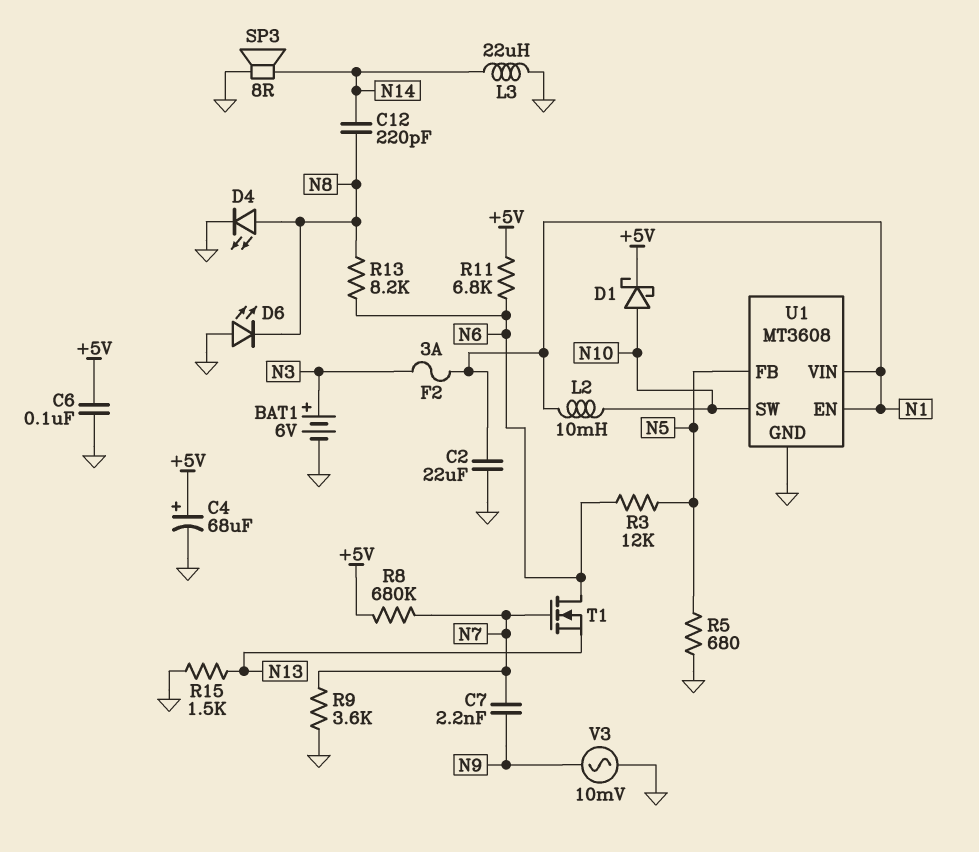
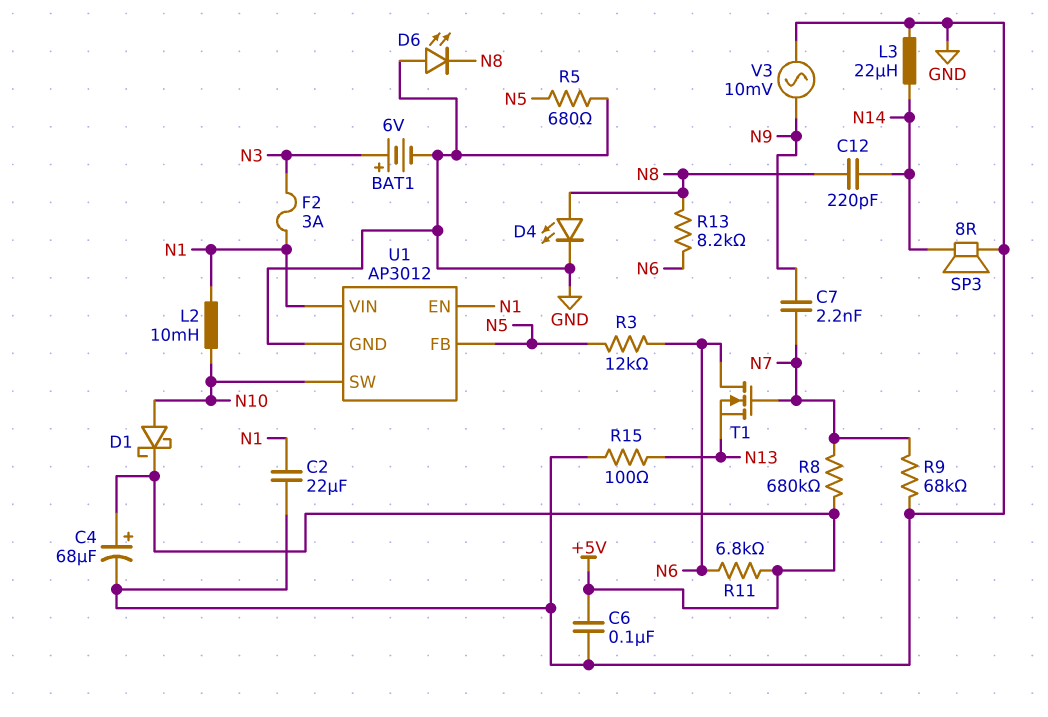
R9: 3.6k (GND, N7) -> 68k (GND, N7)
R15: 1.5k (GND, N13) -> 100 (GND, N13)
U1: MT3608 -> AP3012

